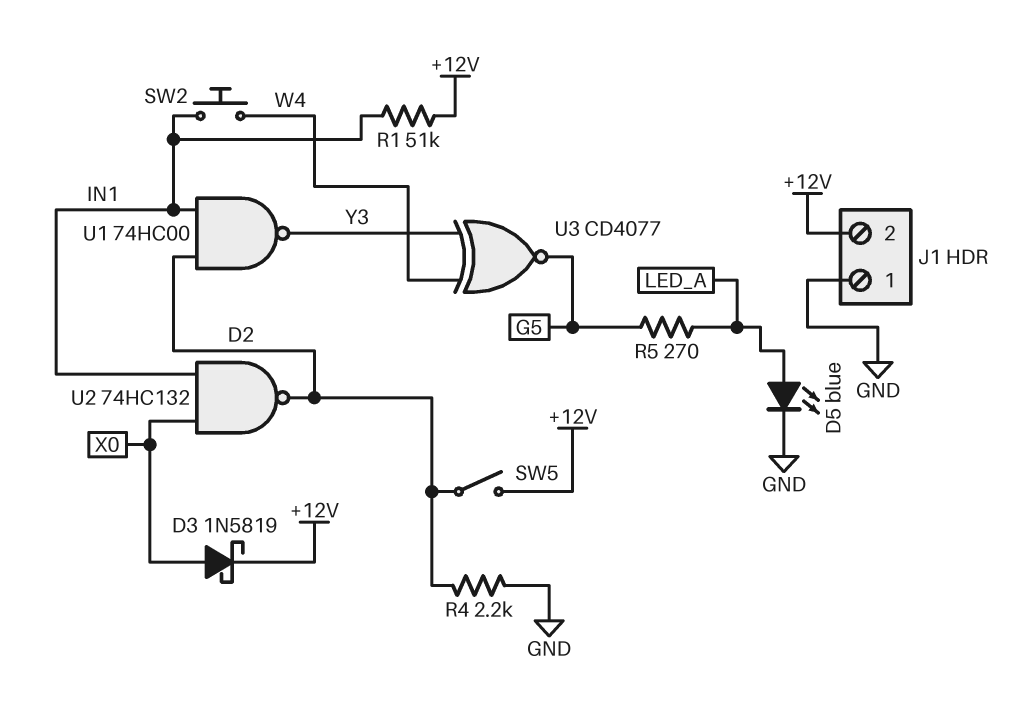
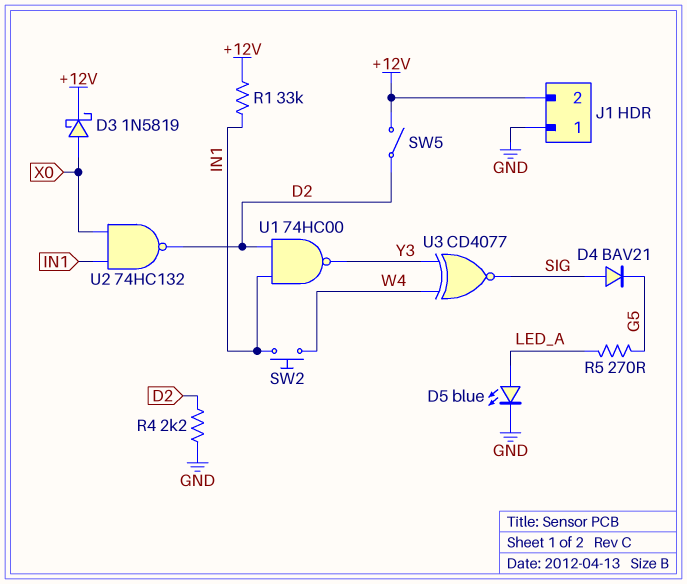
D4: none -> diode BAV21 (A SIG, K G5)
R1: 51k (+12V, IN1) -> 33k (+12V, IN1)
U3: XNOR CD4077 (in W4, in Y3, out G5) -> XNOR CD4077 (in W4, in Y3, out SIG)

